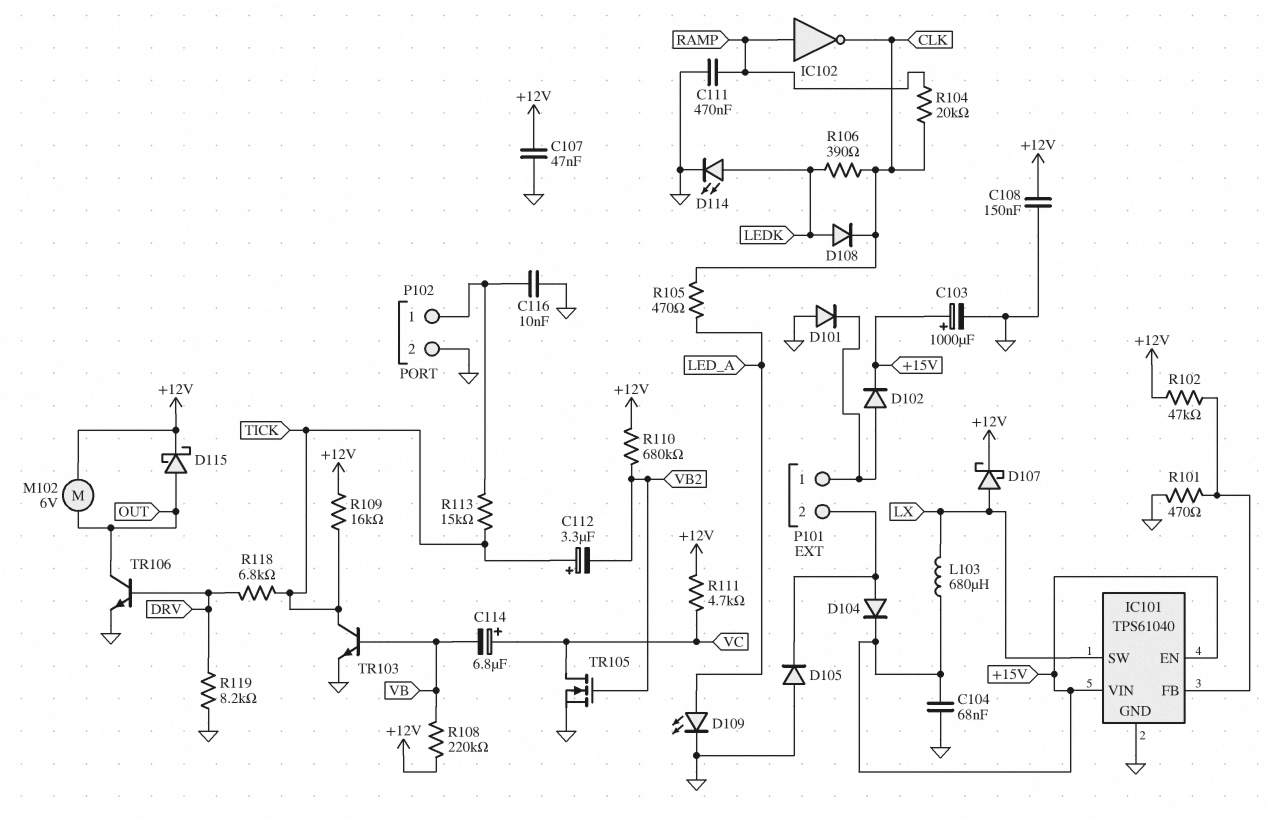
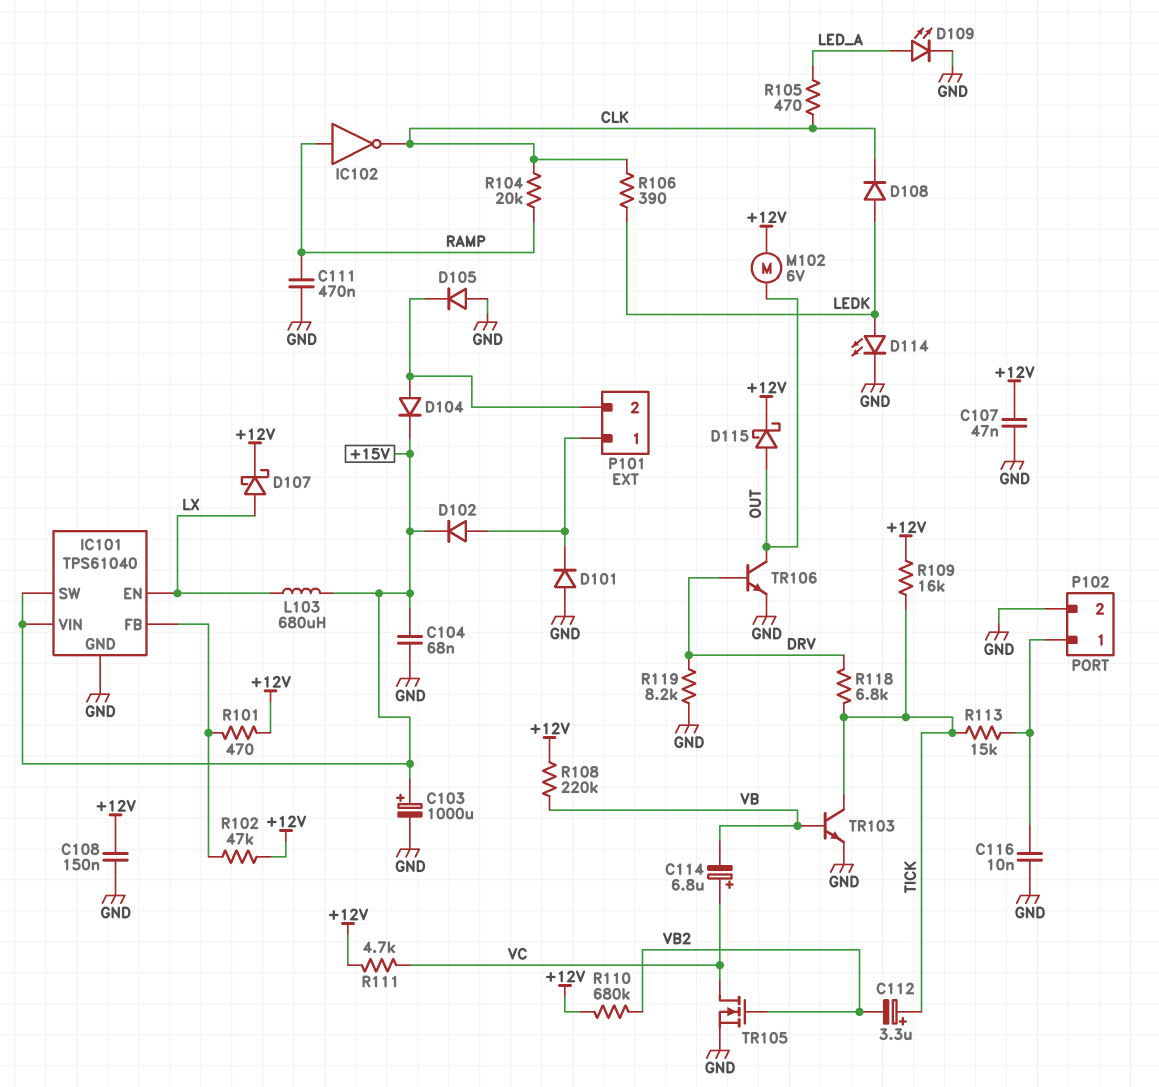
IC101 pin EN: +15V -> LX
IC101 pin SW: LX -> +15V
R101: 470 (GND, IC101/FB) -> 470 (+12V, IC101/FB)

